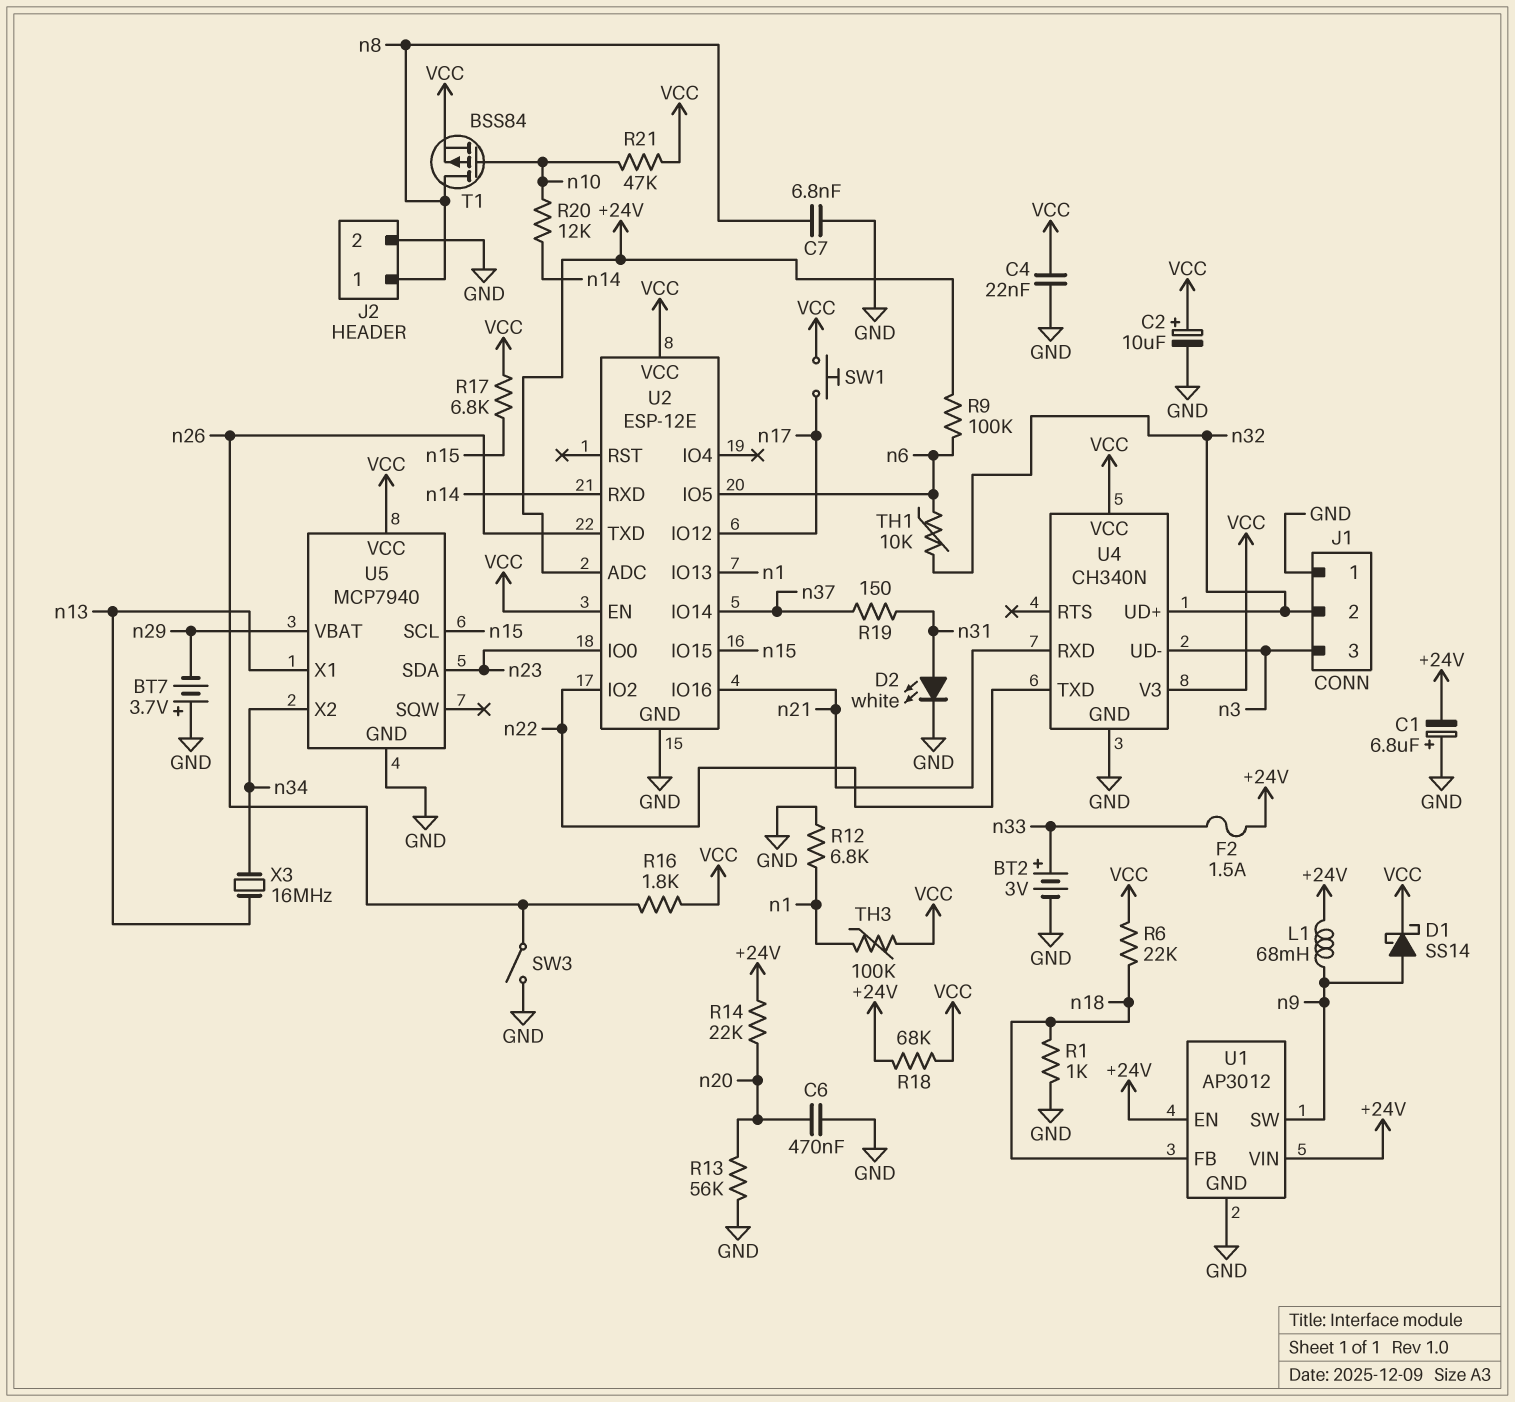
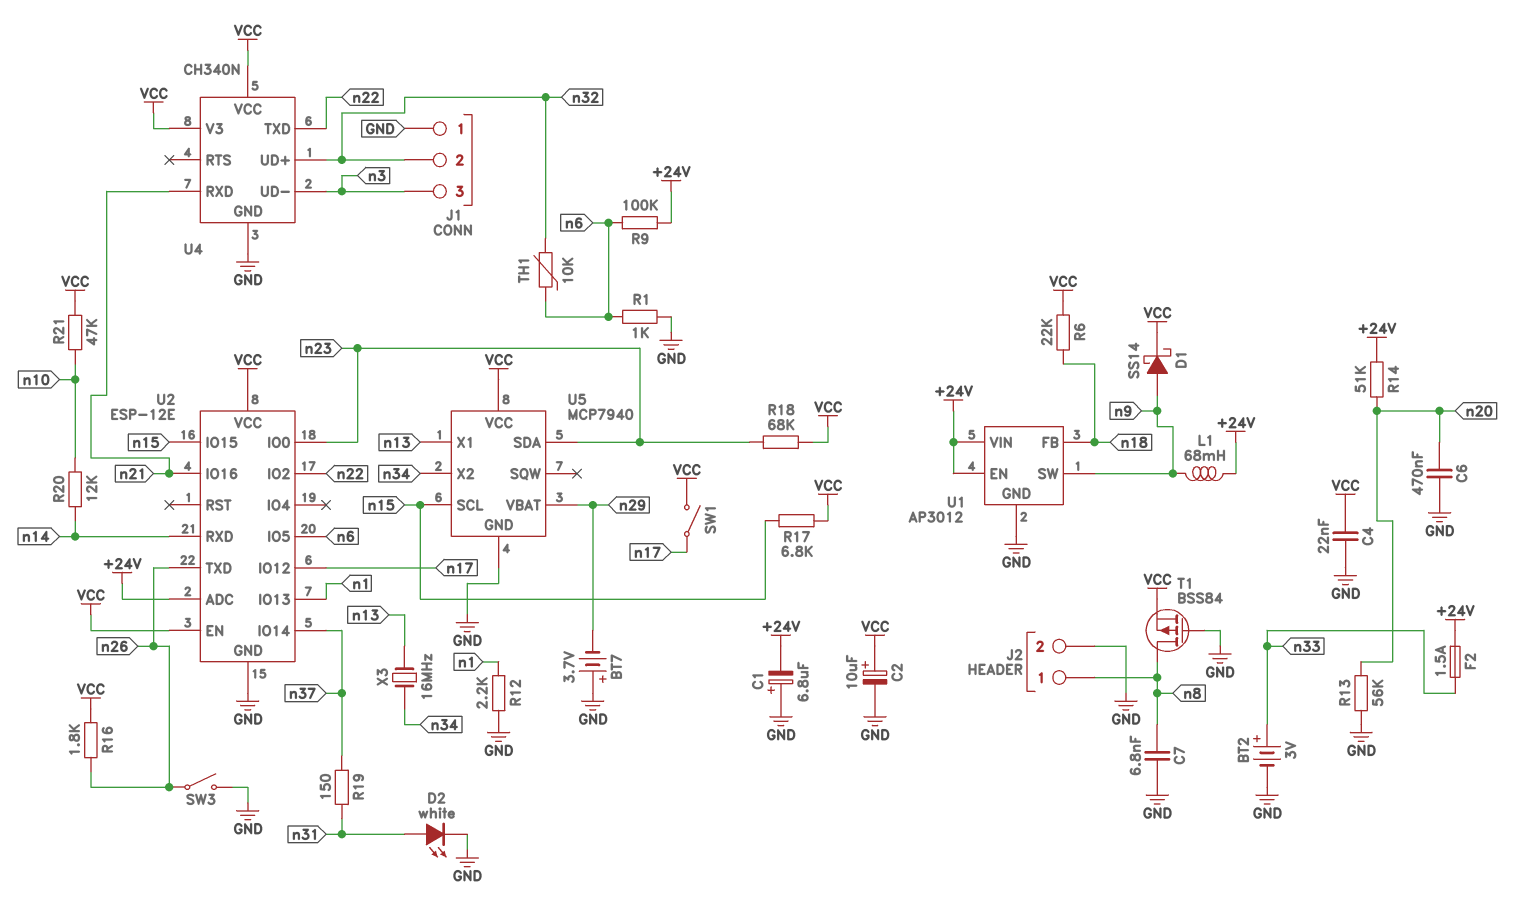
R1: 1k (GND, n18) -> 1k (GND, n6)
R12: 6.8k (GND, n1) -> 2.2k (GND, n1)
R14: 22k (+24V, n20) -> 51k (+24V, n20)
R18: 68k (+24V, VCC) -> 68k (VCC, n23)
SW1: button (VCC, n17) -> switch (VCC, n17)
T1: PMOS BSS84 (G n10, D n8, S VCC) -> PMOS BSS84 (G GND, D n8, S VCC)
TH3: 100k (VCC, n1) -> none

